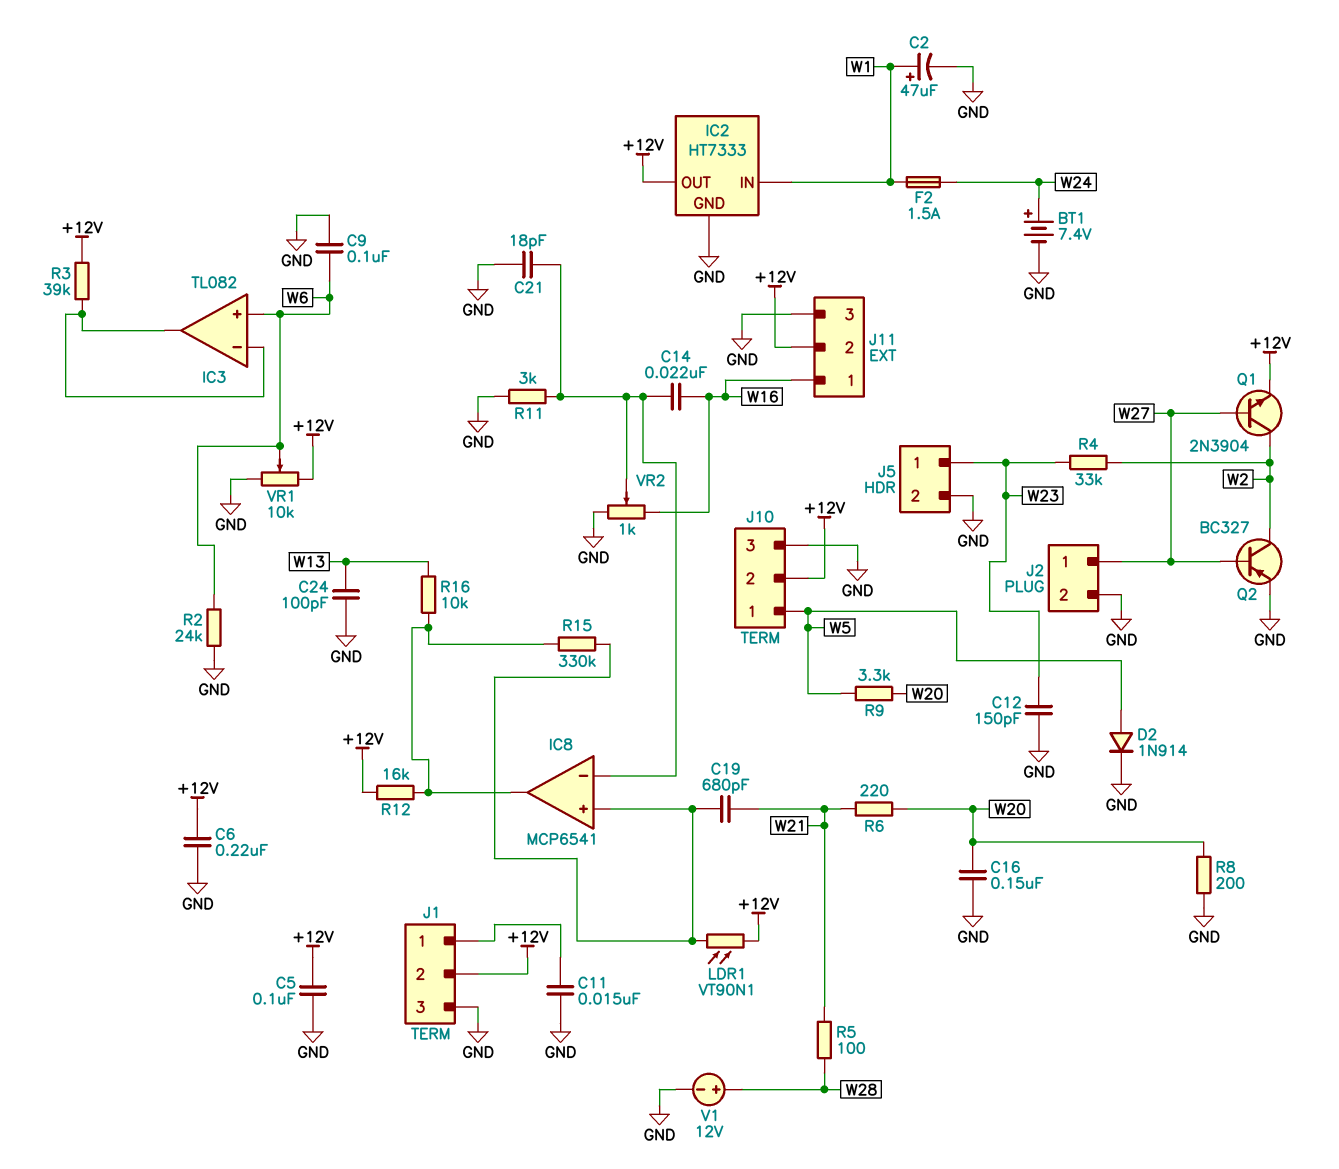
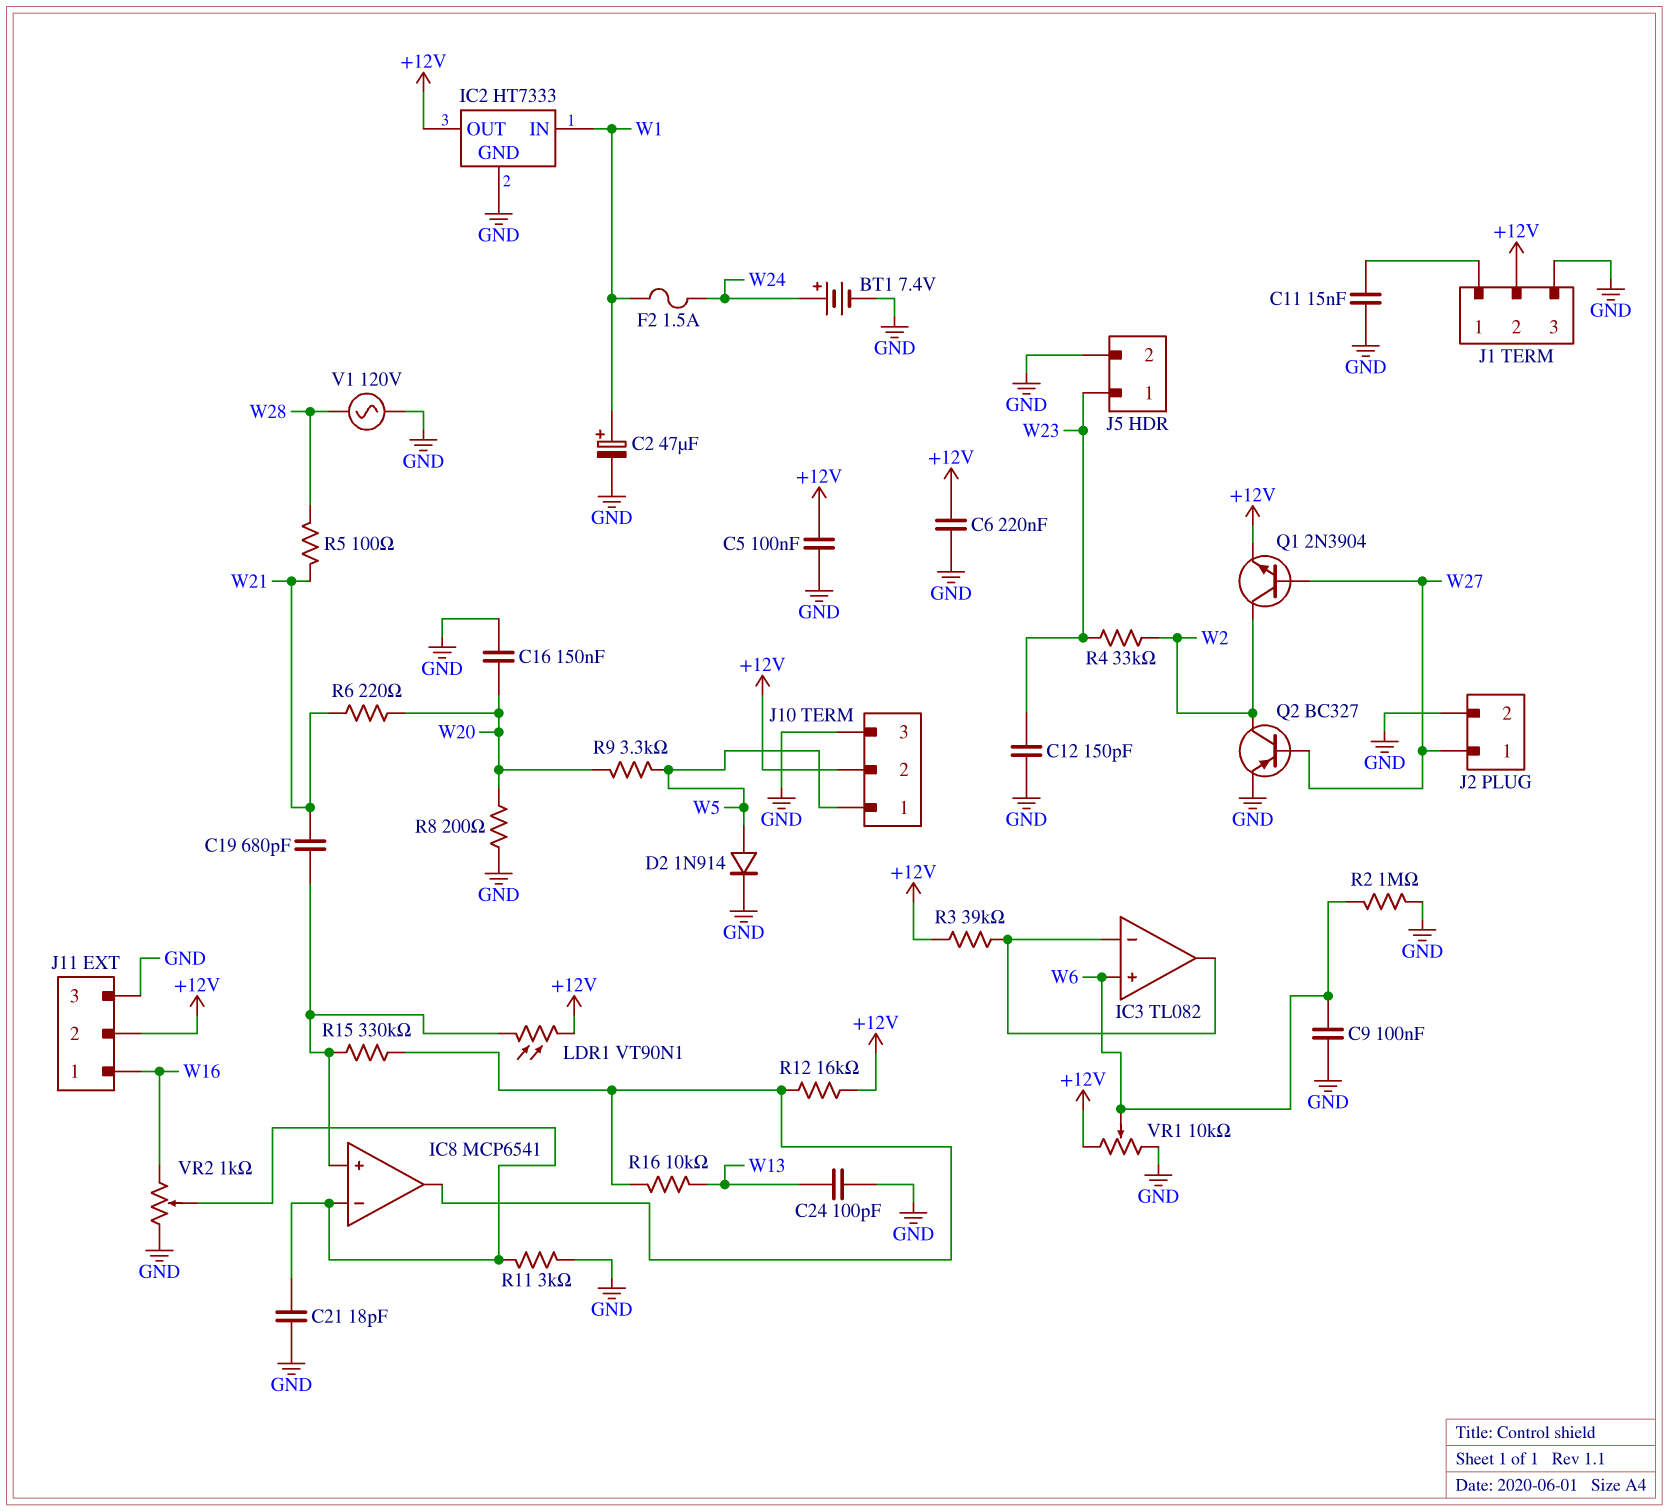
C14: 22nF (IC8/in-, W16) -> none
R2: 24k (GND, W6) -> 1M (GND, W6)
V1: 12V (plus W28, minus GND) -> AC 120V (GND, W28)

